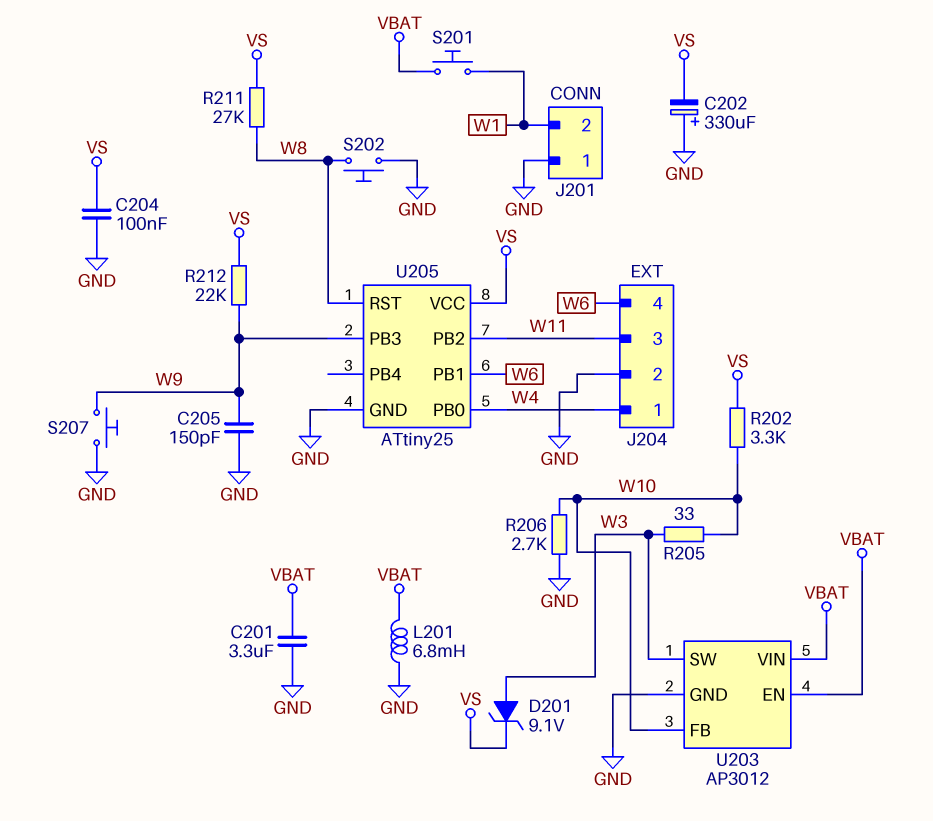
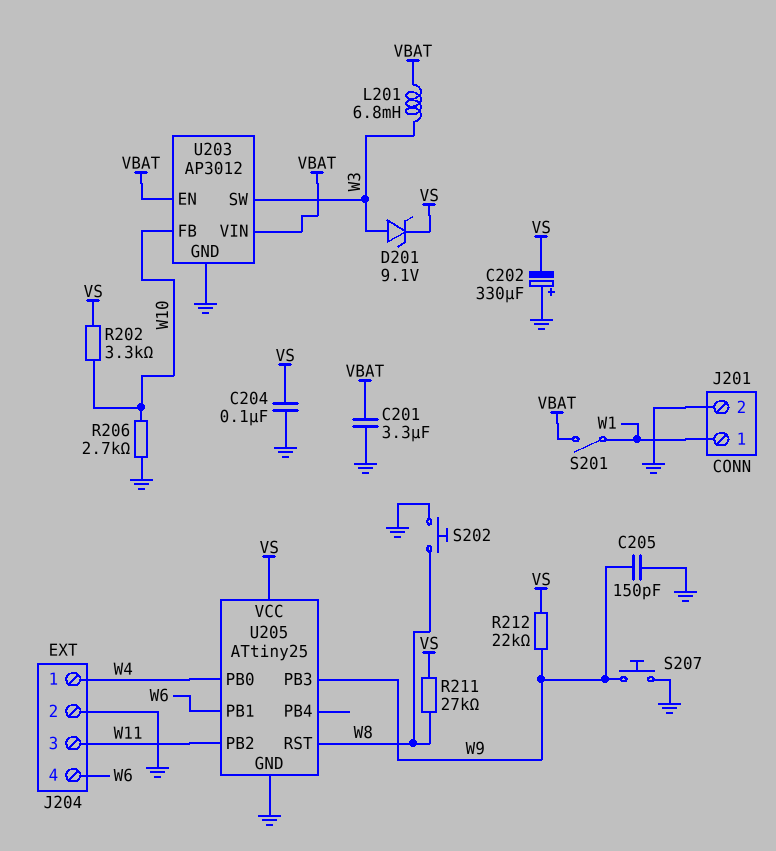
J201 pin 1: GND -> W1
J201 pin 2: W1 -> GND
L201: 6.8mH (GND, VBAT) -> 6.8mH (VBAT, W3)
R205: 33 (W3, W10) -> none
S201: button (VBAT, W1) -> switch (VBAT, W1)

